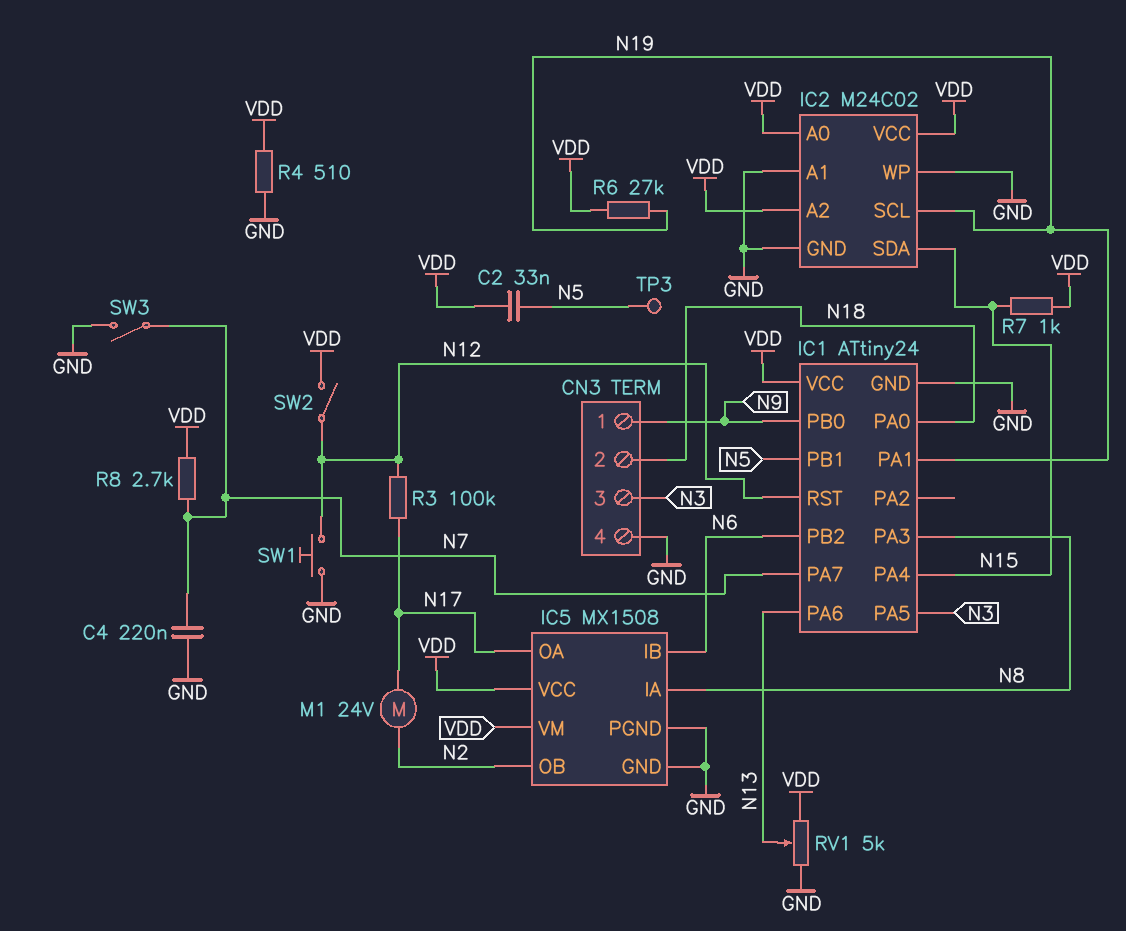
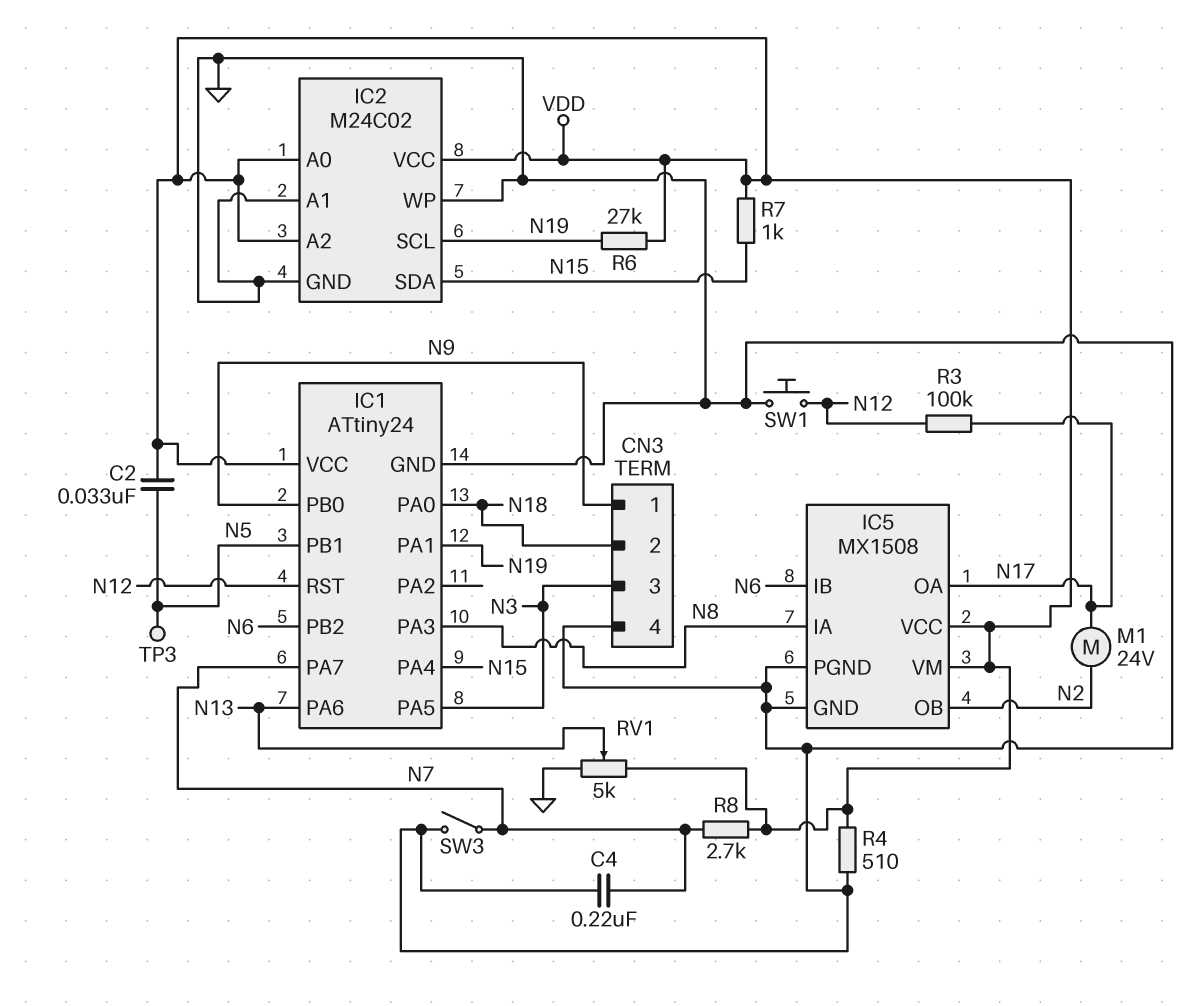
SW2: switch (N12, VDD) -> none

